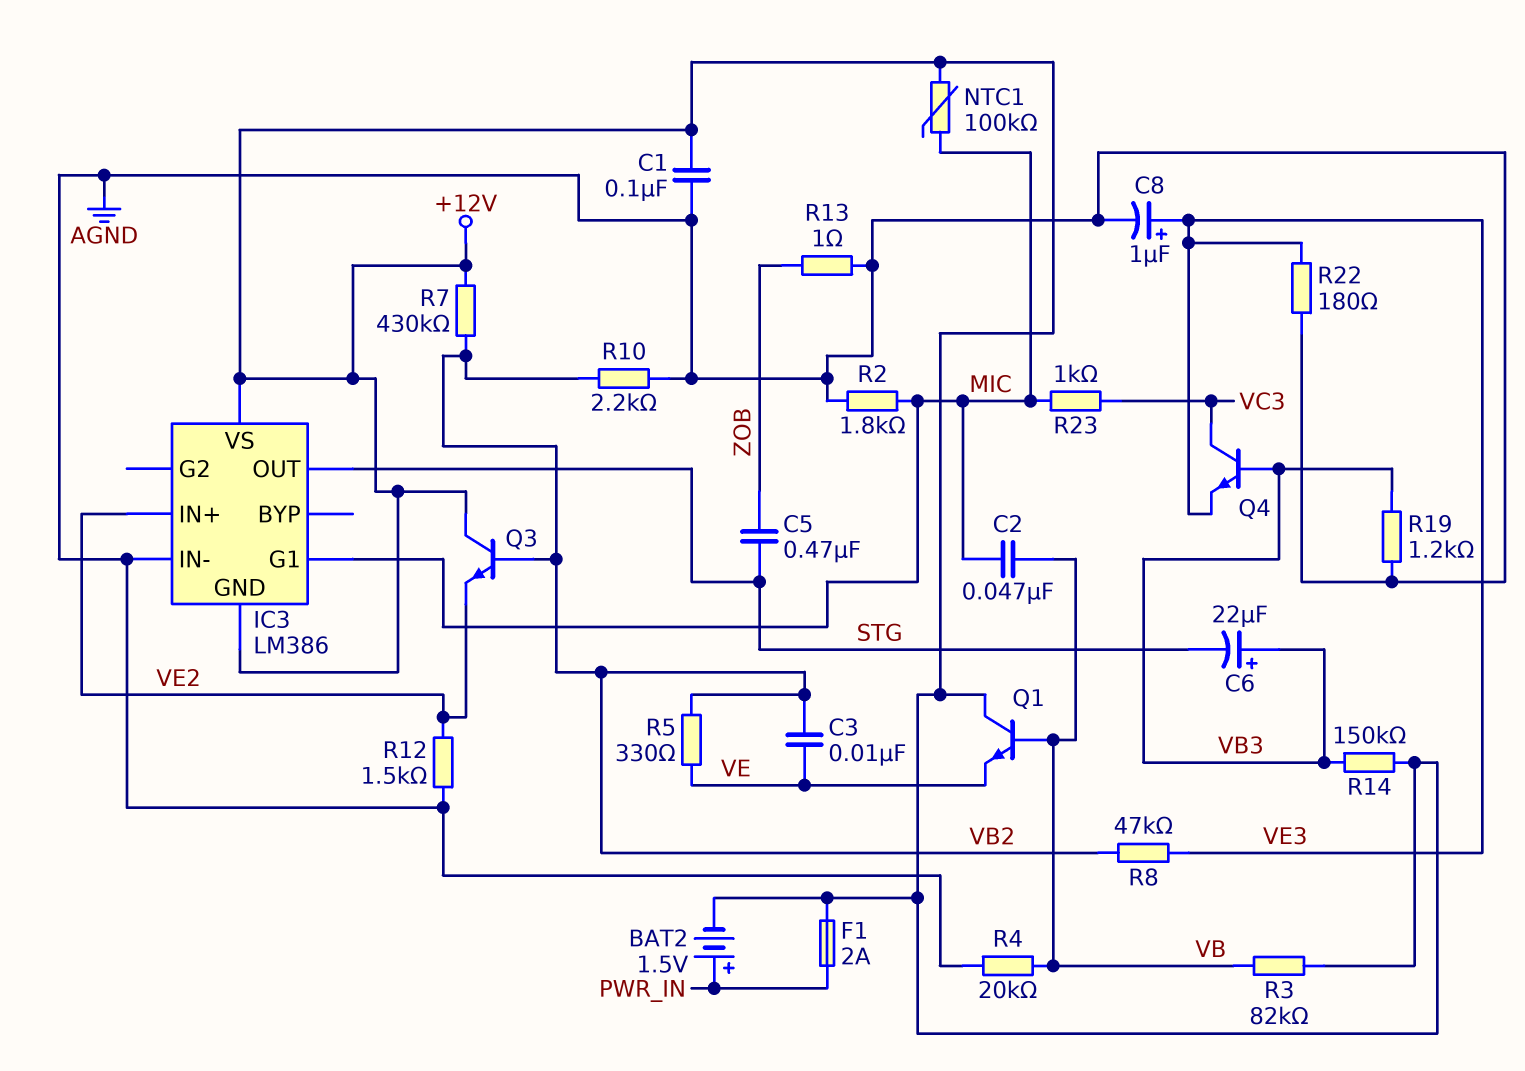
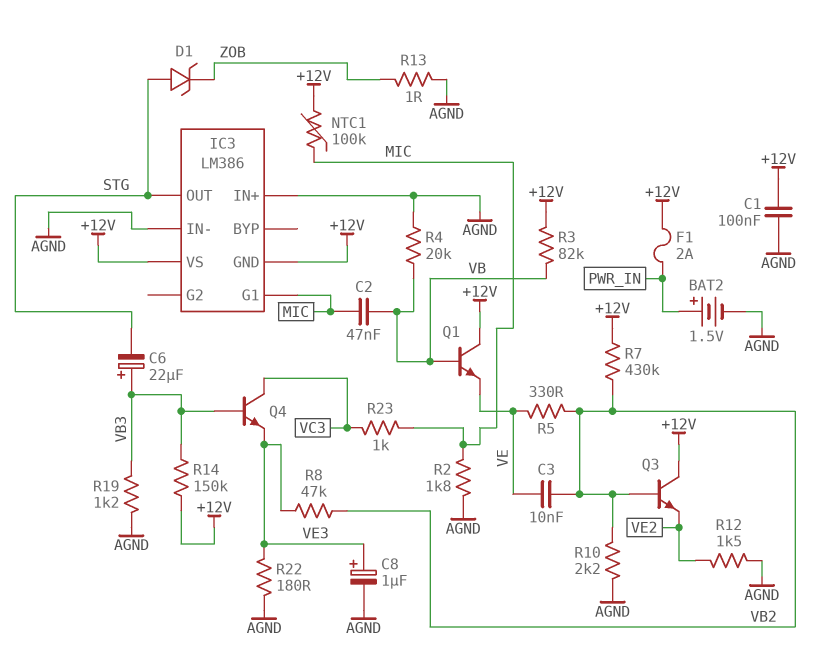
BAT2: 1.5V (plus PWR_IN, minus +12V) -> 1.5V (plus PWR_IN, minus AGND)
C5: 470nF (STG, ZOB) -> none
D1: none -> zener (A STG, K ZOB)
IC3 pin IN+: VE2 -> AGND

